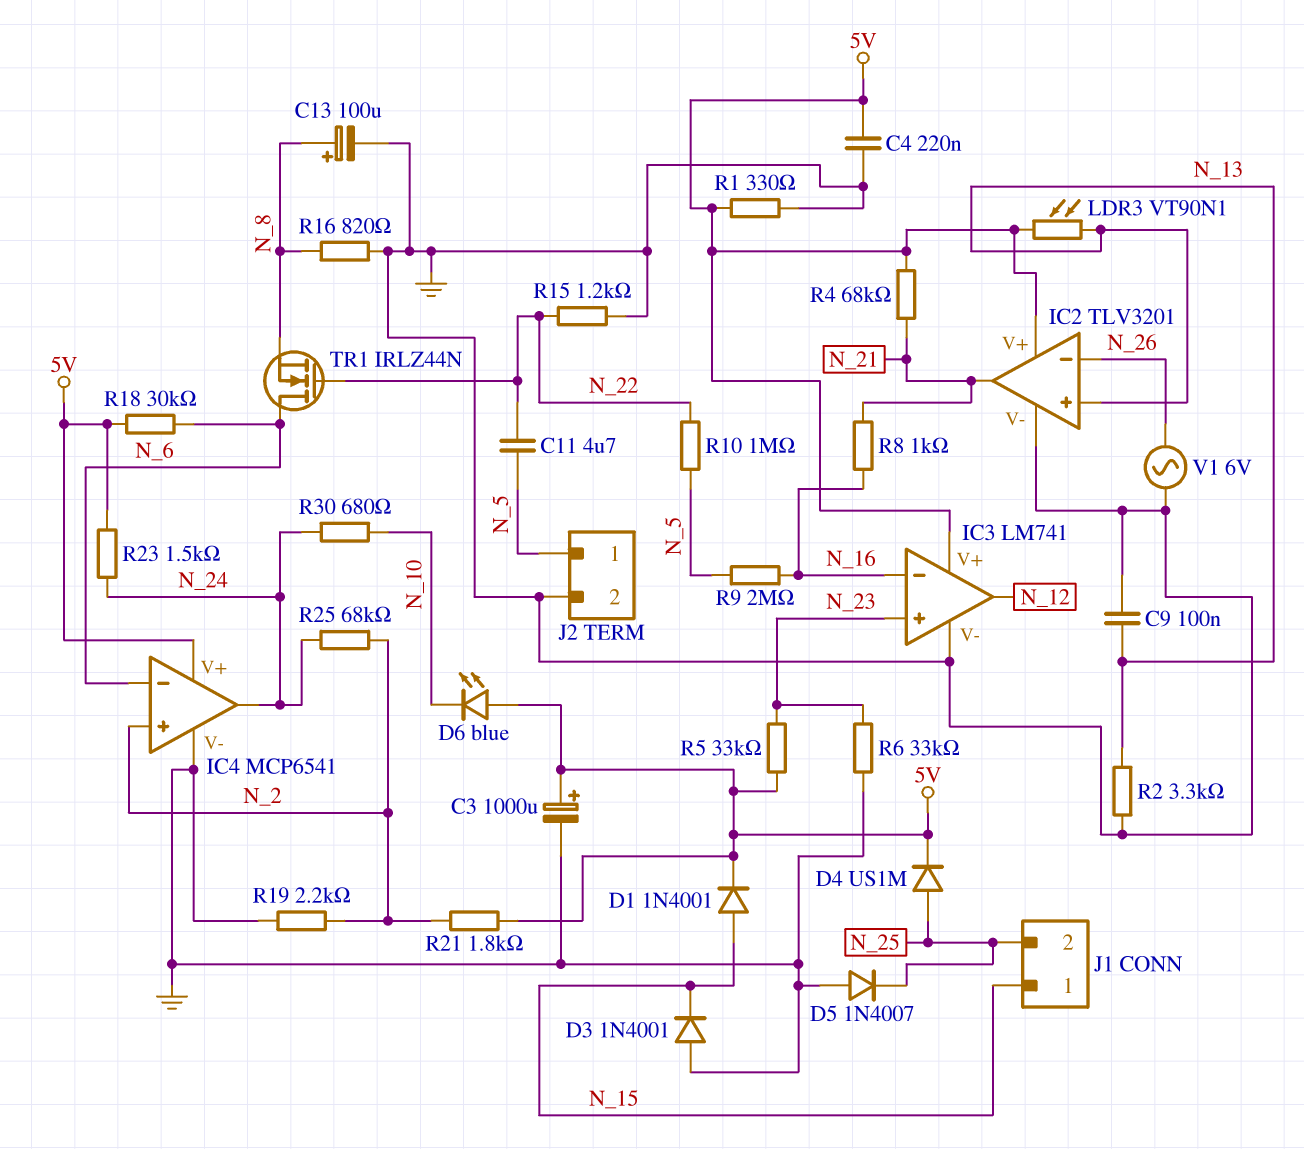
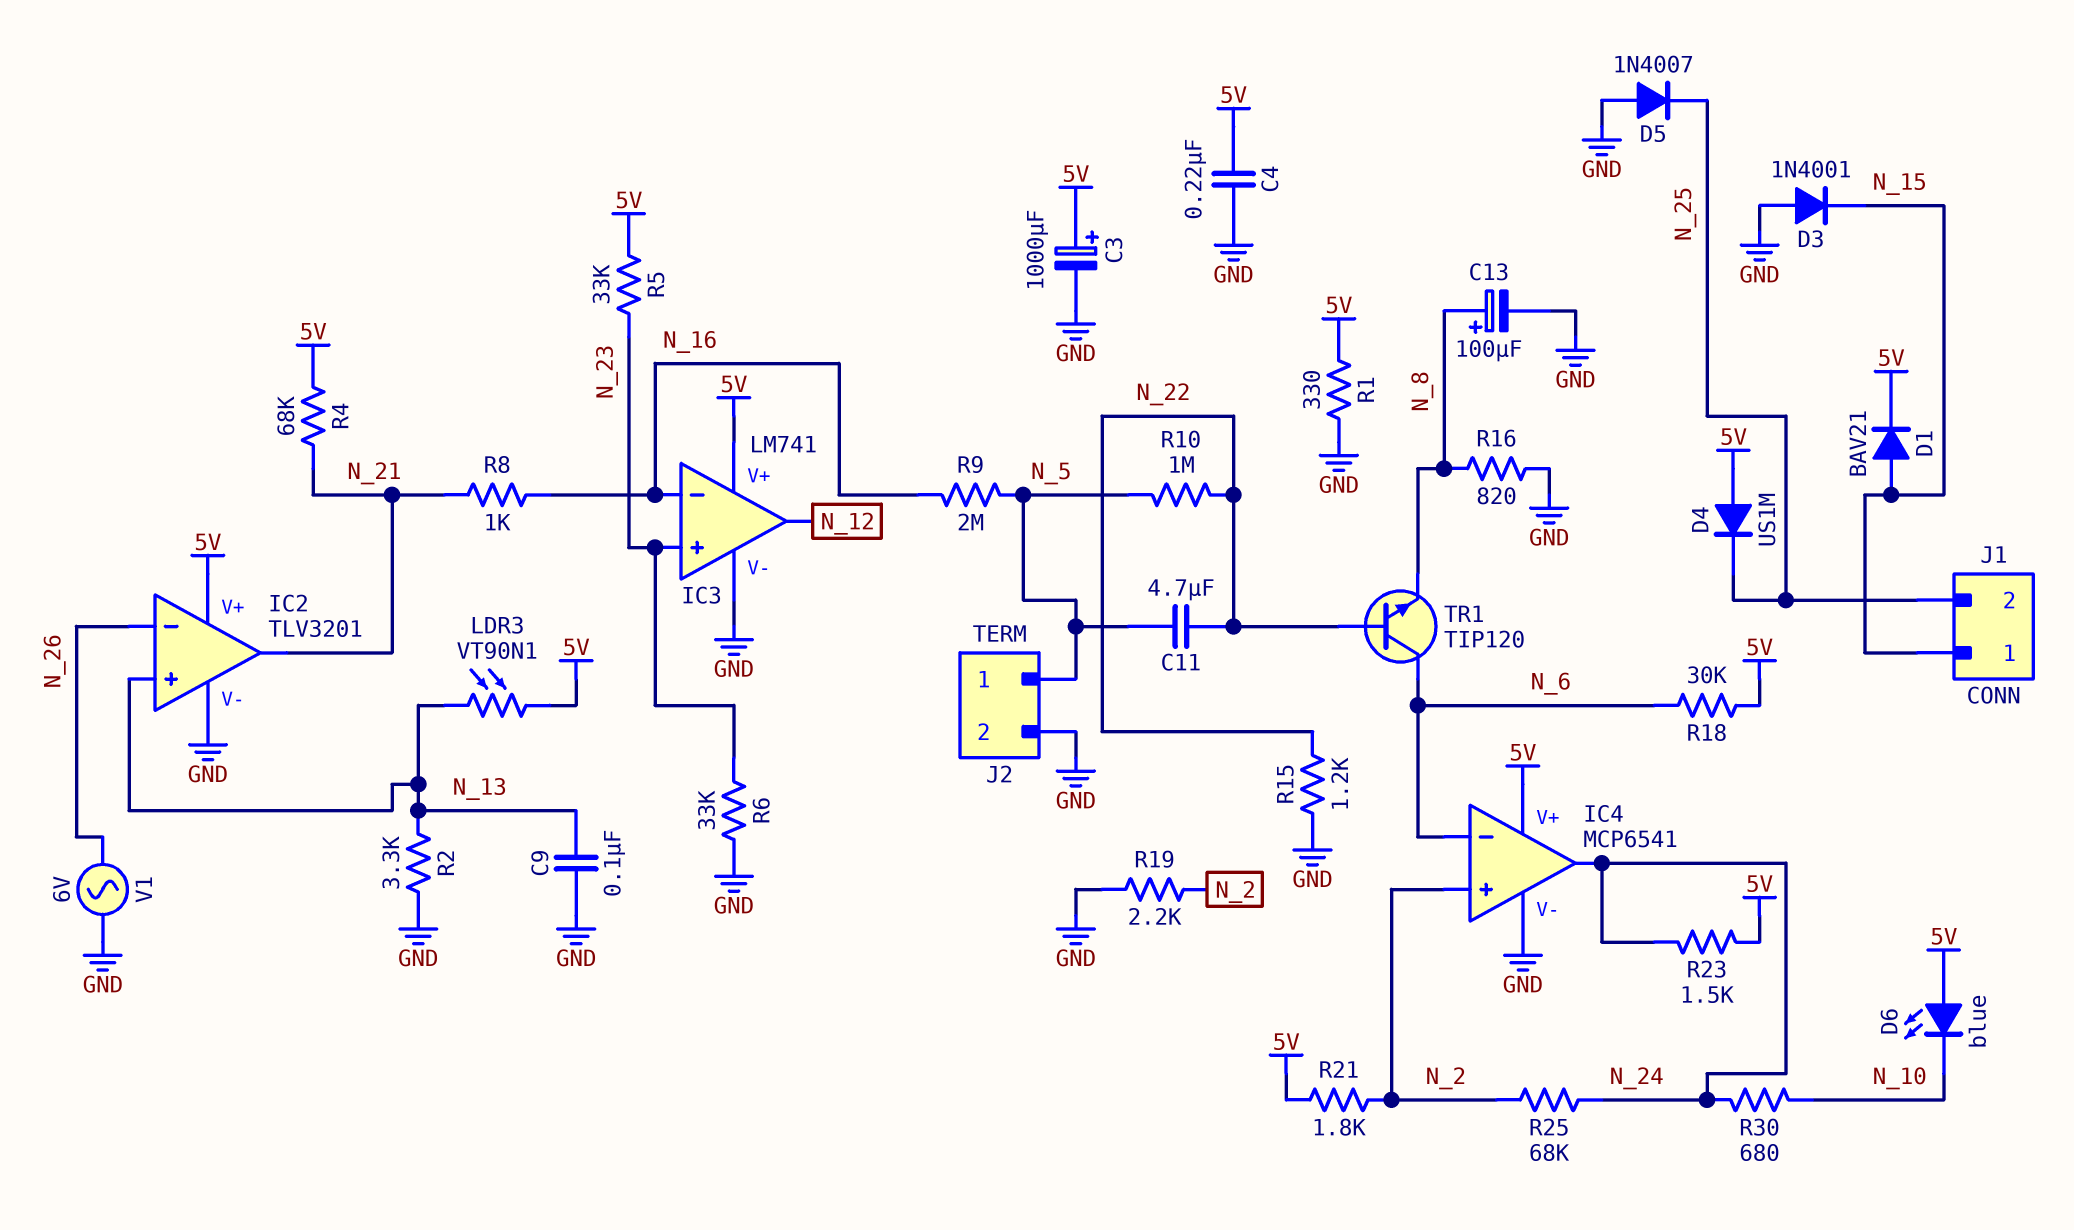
D1: diode 1N4001 (A N_15, K 5V) -> diode BAV21 (A N_15, K 5V)
D4: diode US1M (A N_25, K 5V) -> diode US1M (A 5V, K N_25)
TR1: NMOS IRLZ44N (G N_22, D N_6, S N_8) -> NPN TIP120 (B N_22, C N_6, E N_8)

